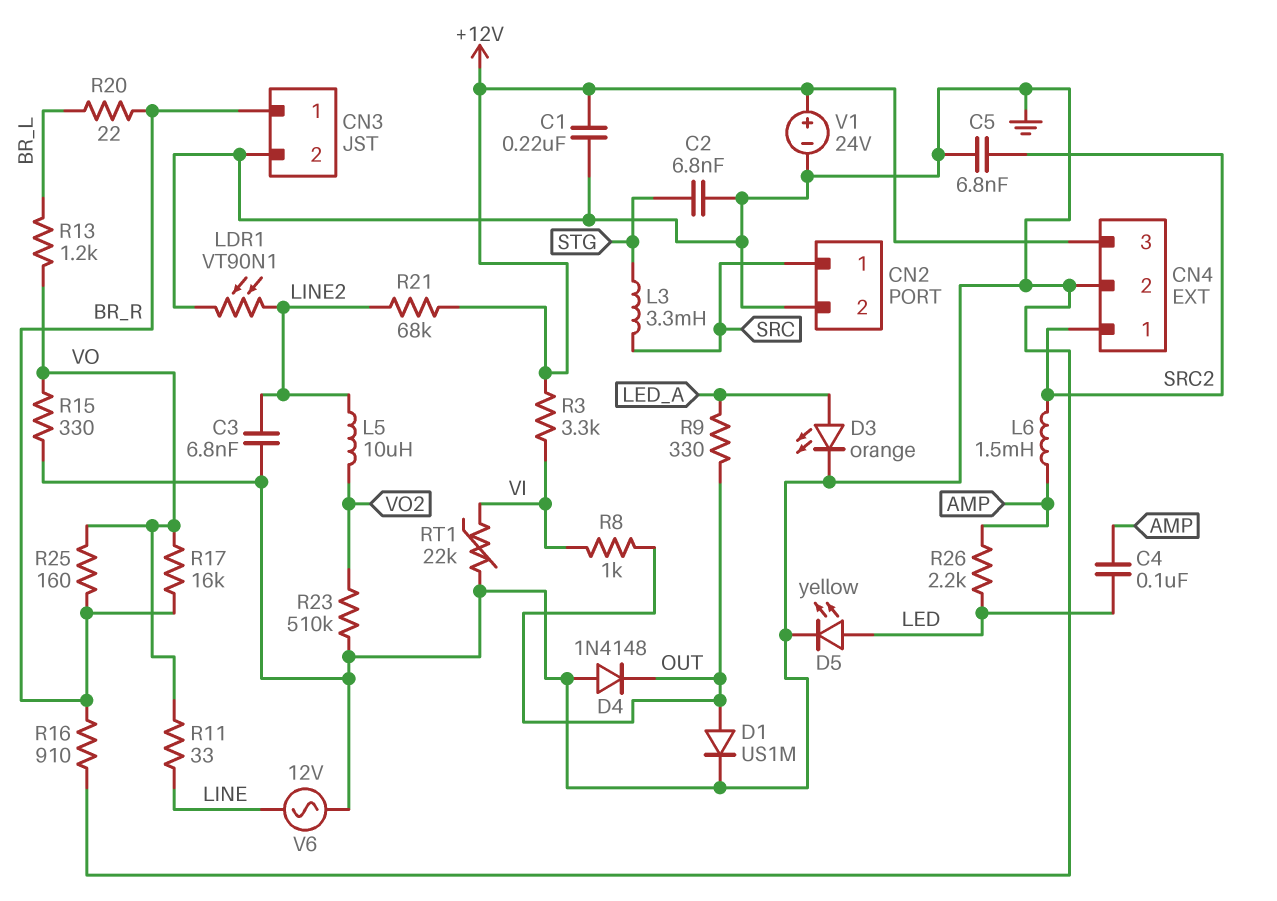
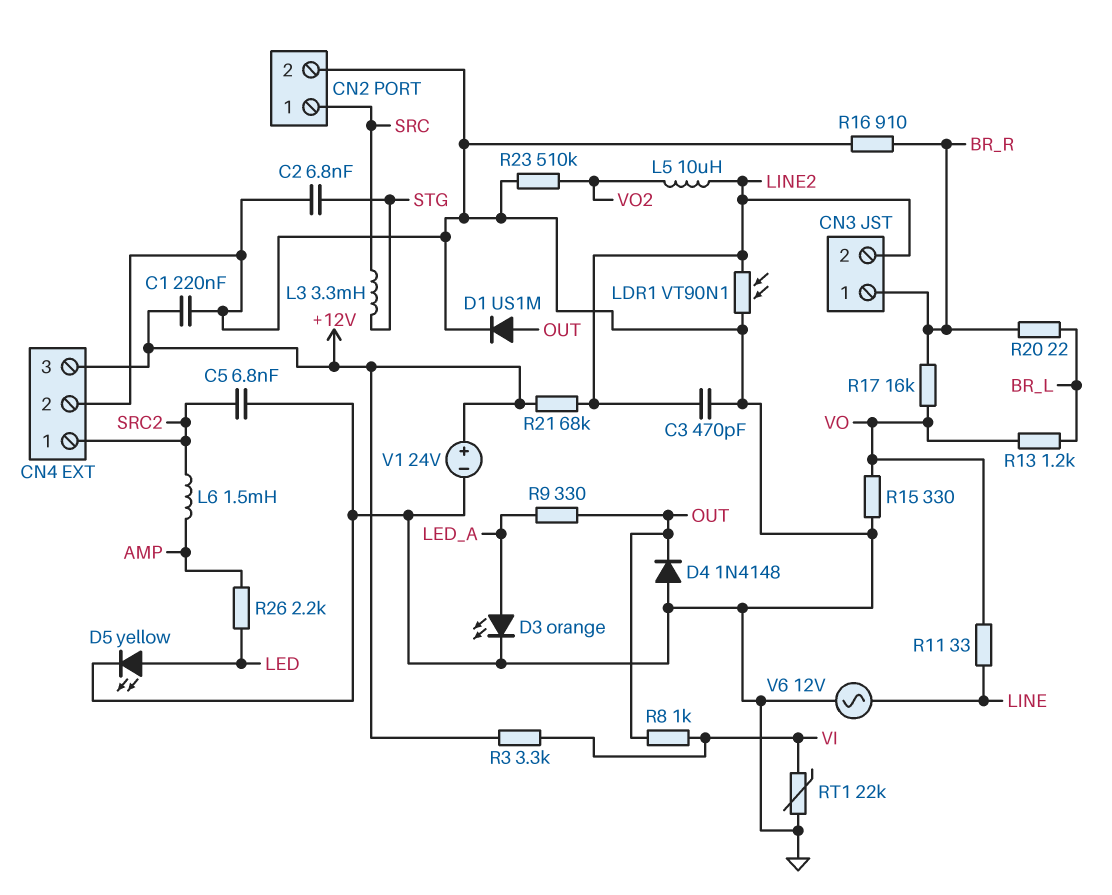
C3: 6.8nF (GND, LINE2) -> 470pF (GND, LINE2)
C4: 100nF (AMP, LED) -> none
CN3 pin 2: GND -> LINE2
R25: 160 (BR_R, VO) -> none

